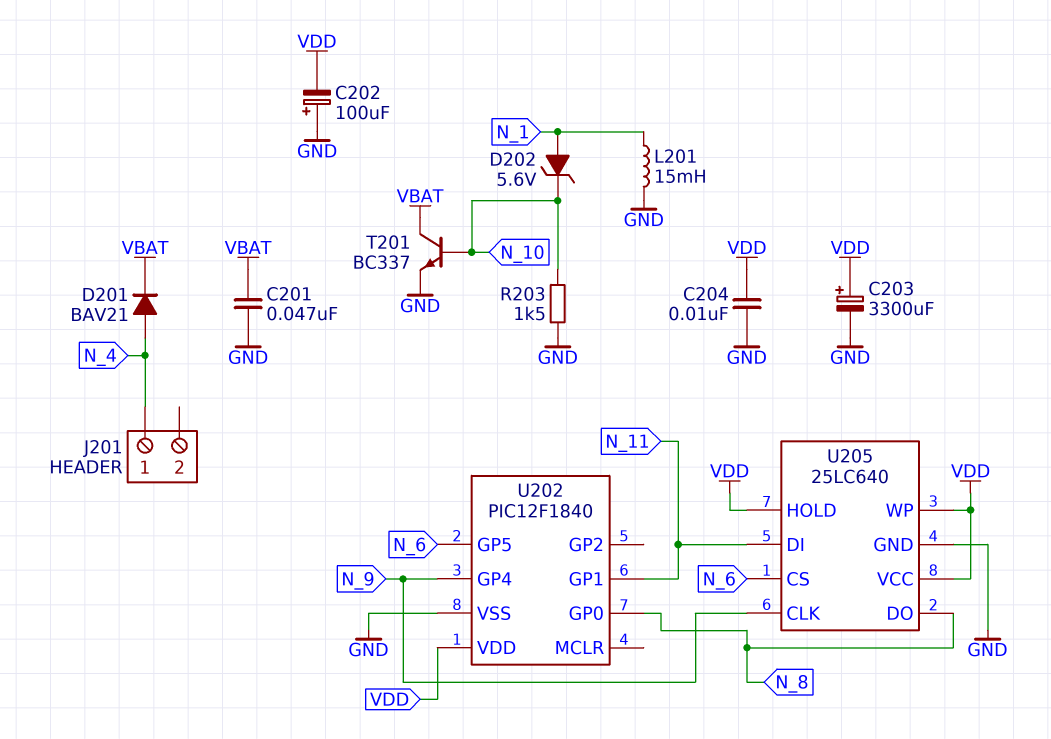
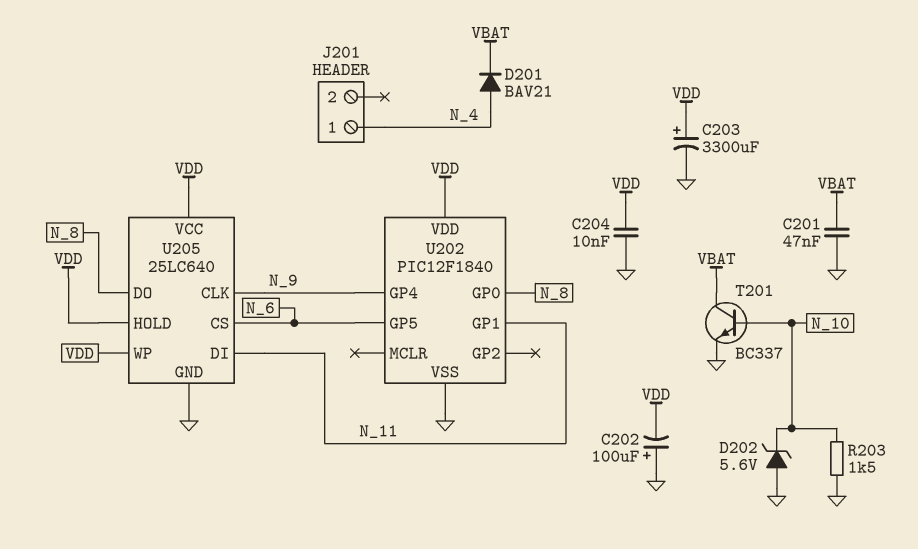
D202: zener 5.6V (A N_1, K N_10) -> zener 5.6V (A GND, K N_10)
L201: 15mH (GND, N_1) -> none

